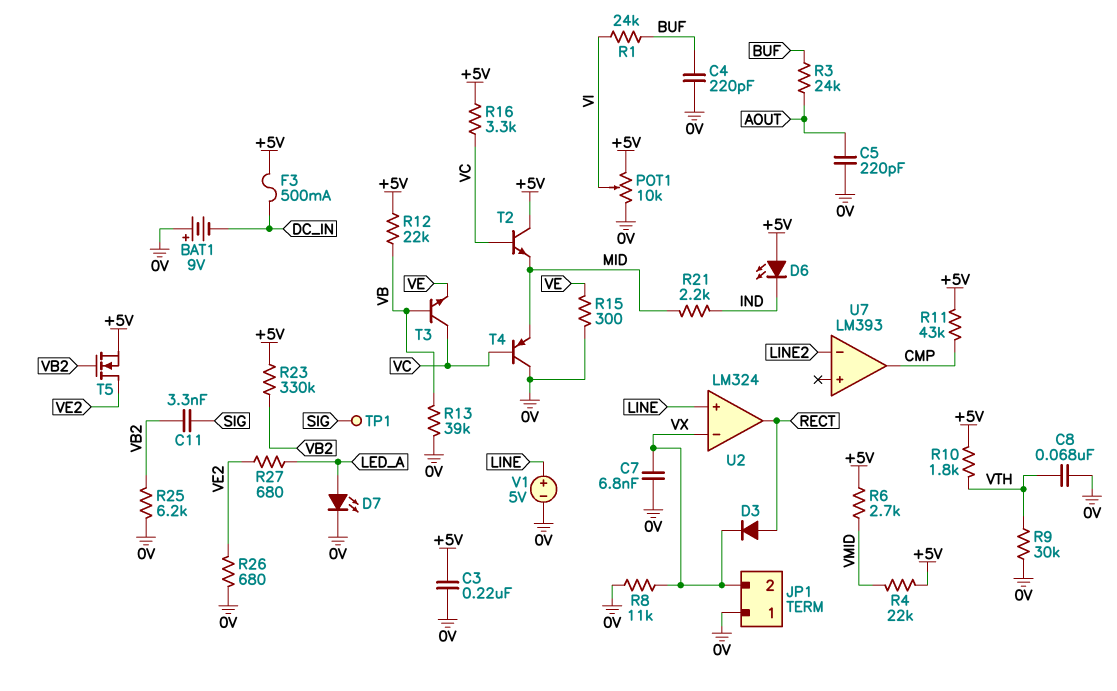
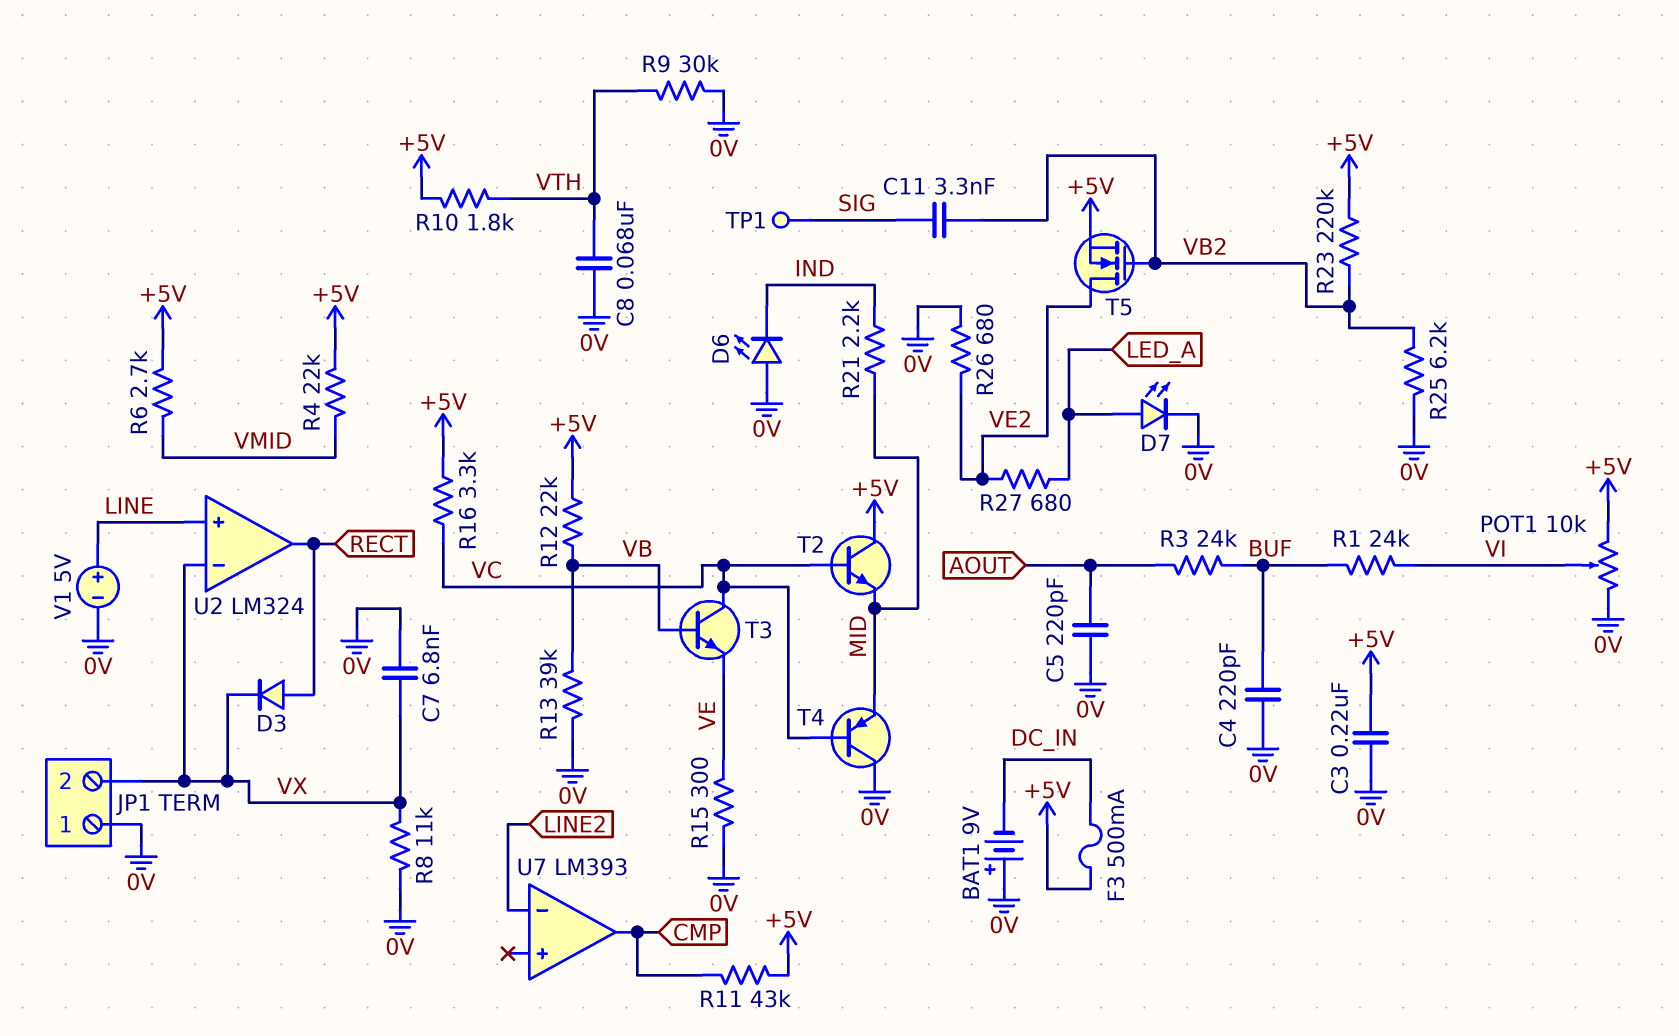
D6: LED (A +5V, K IND) -> LED (A 0V, K IND)
R23: 330k (+5V, VB2) -> 220k (+5V, VB2)

